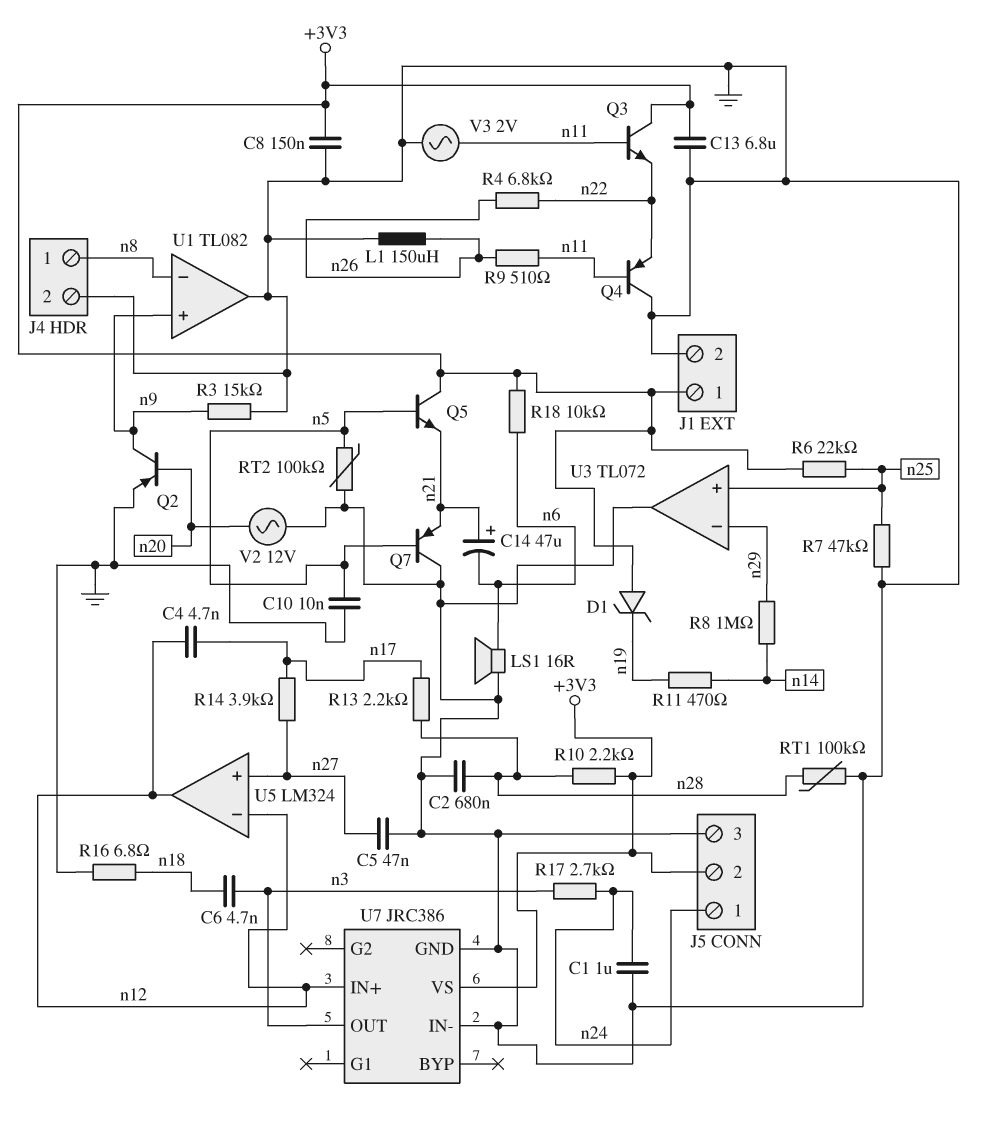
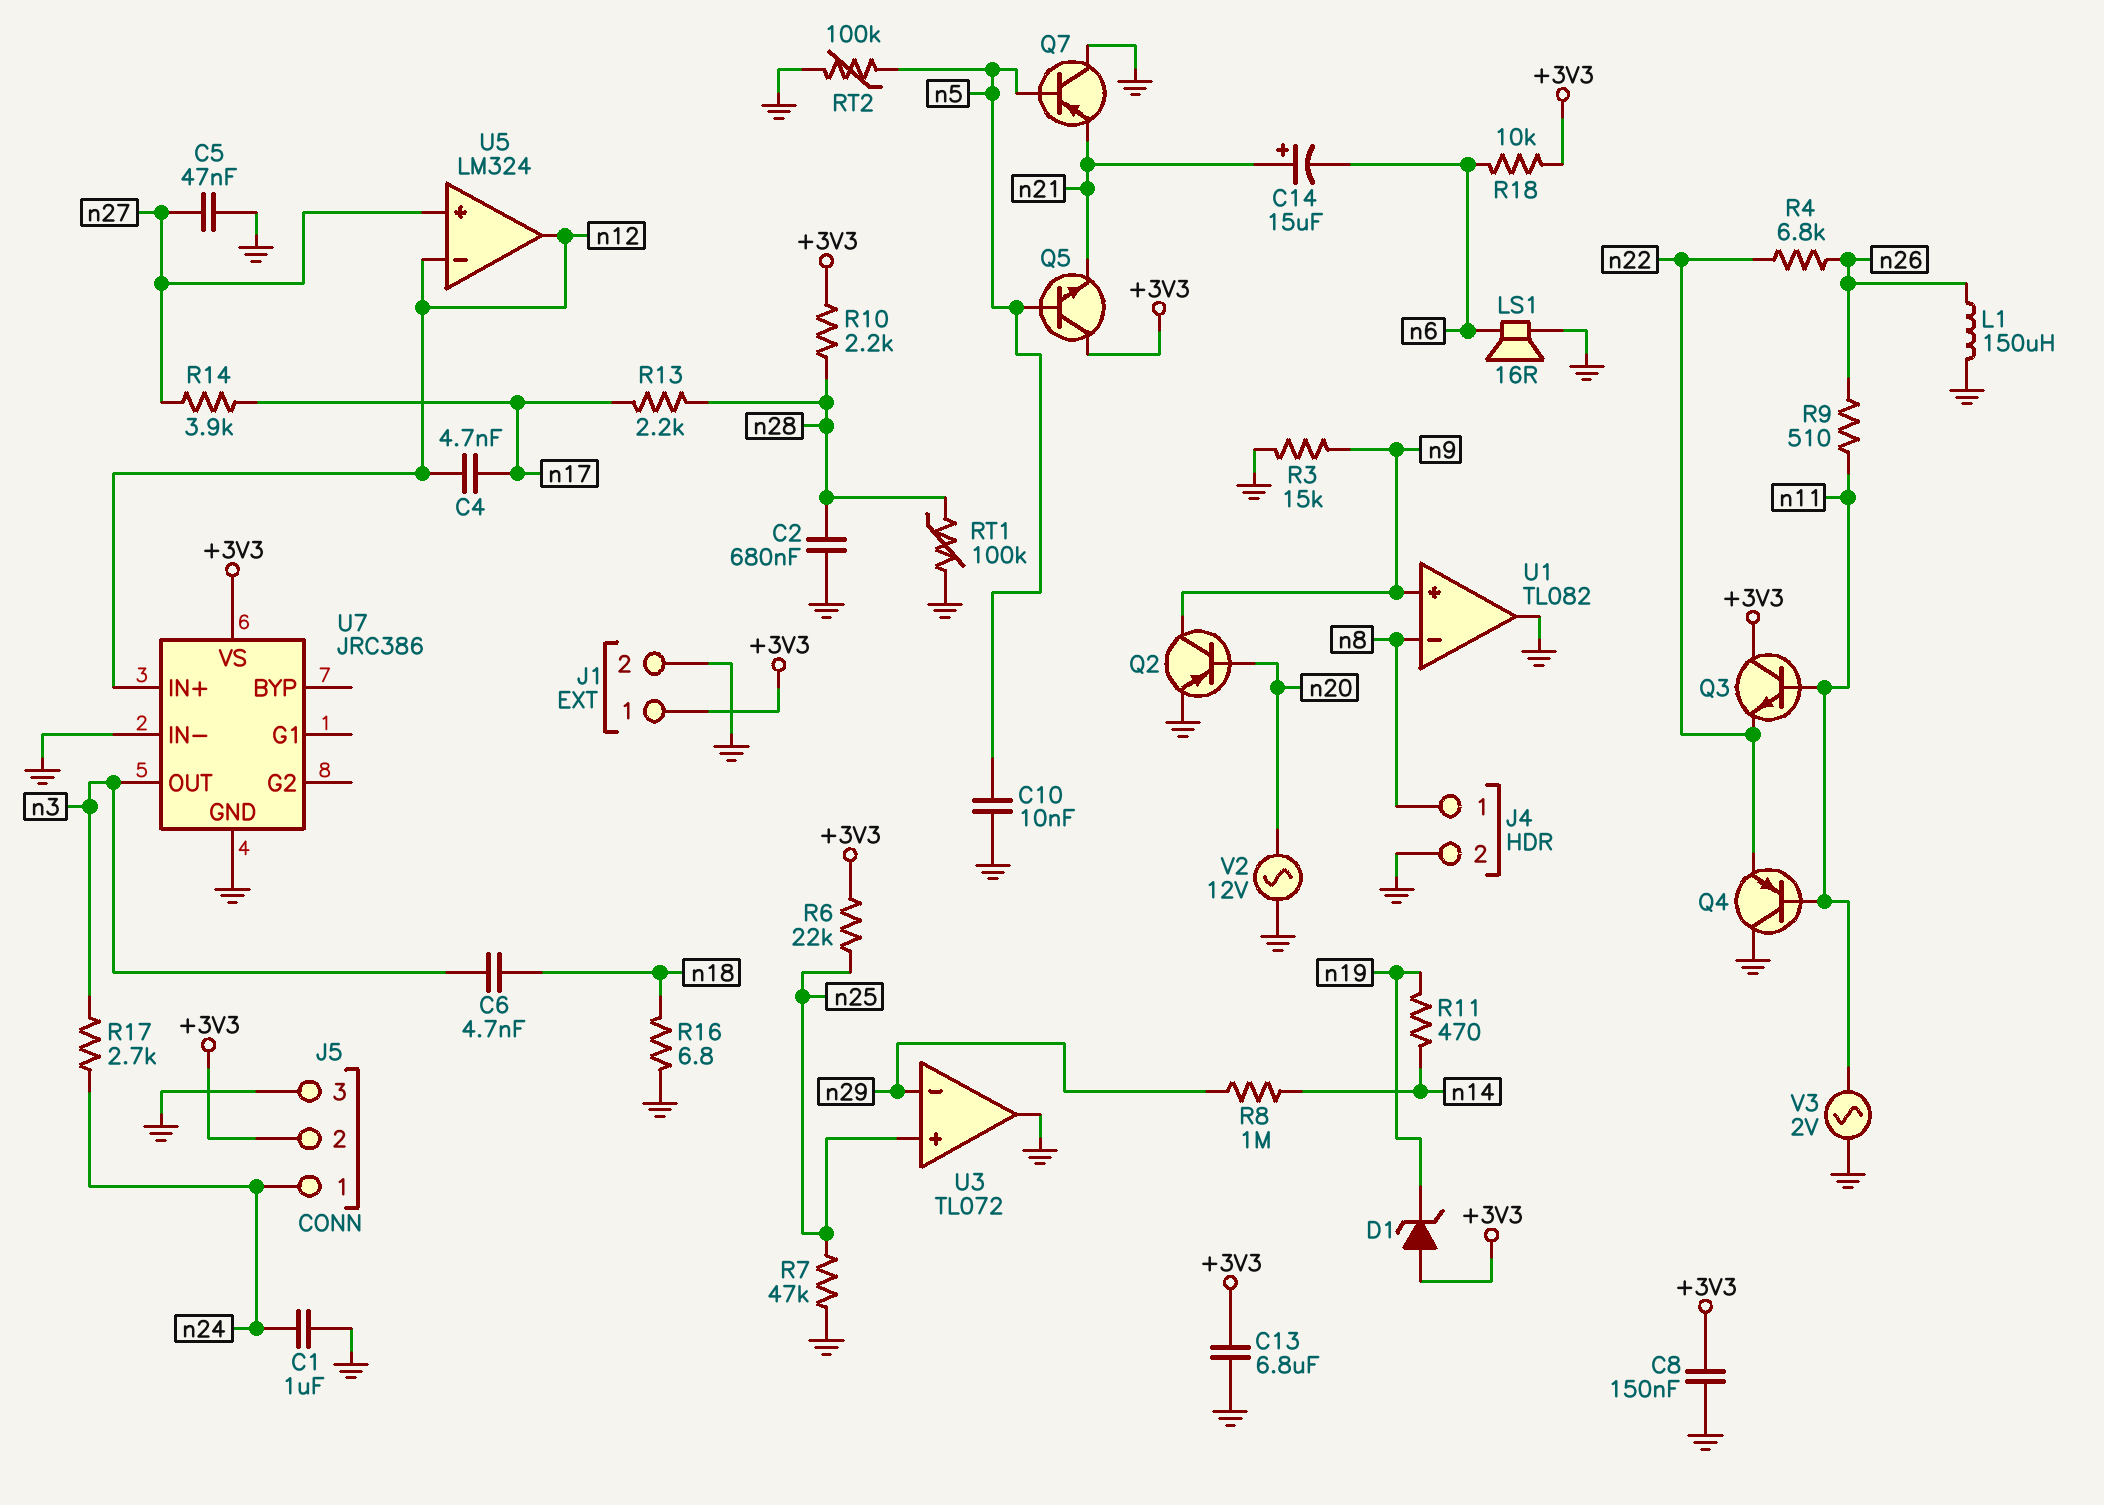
C14: 47uF (plus n21, minus n6) -> 15uF (plus n21, minus n6)

